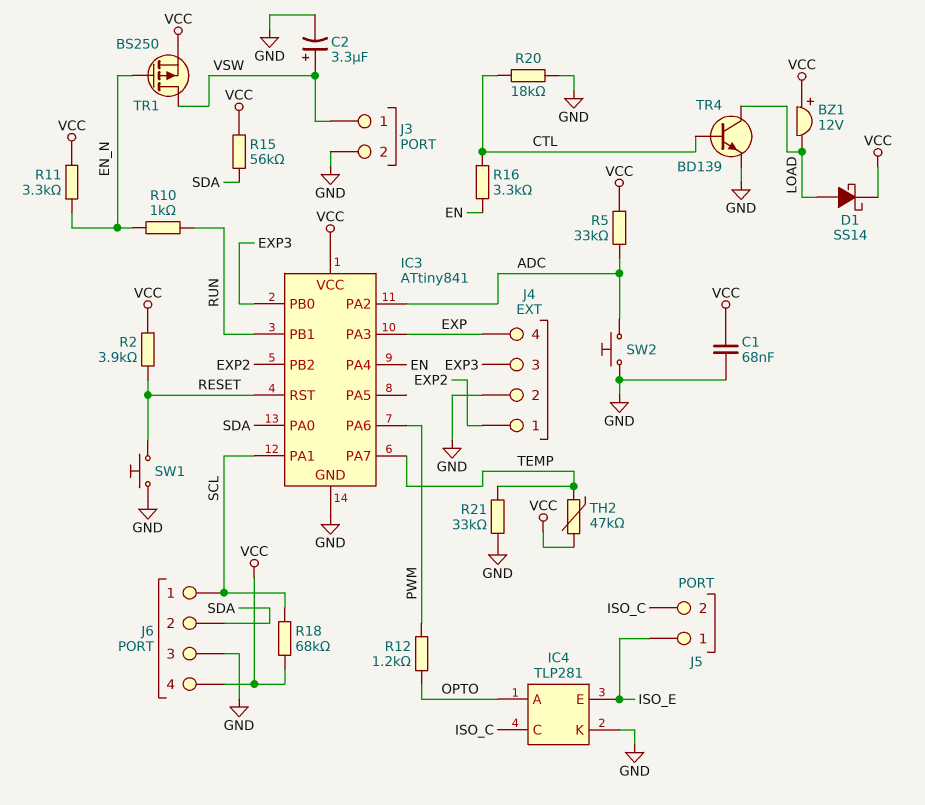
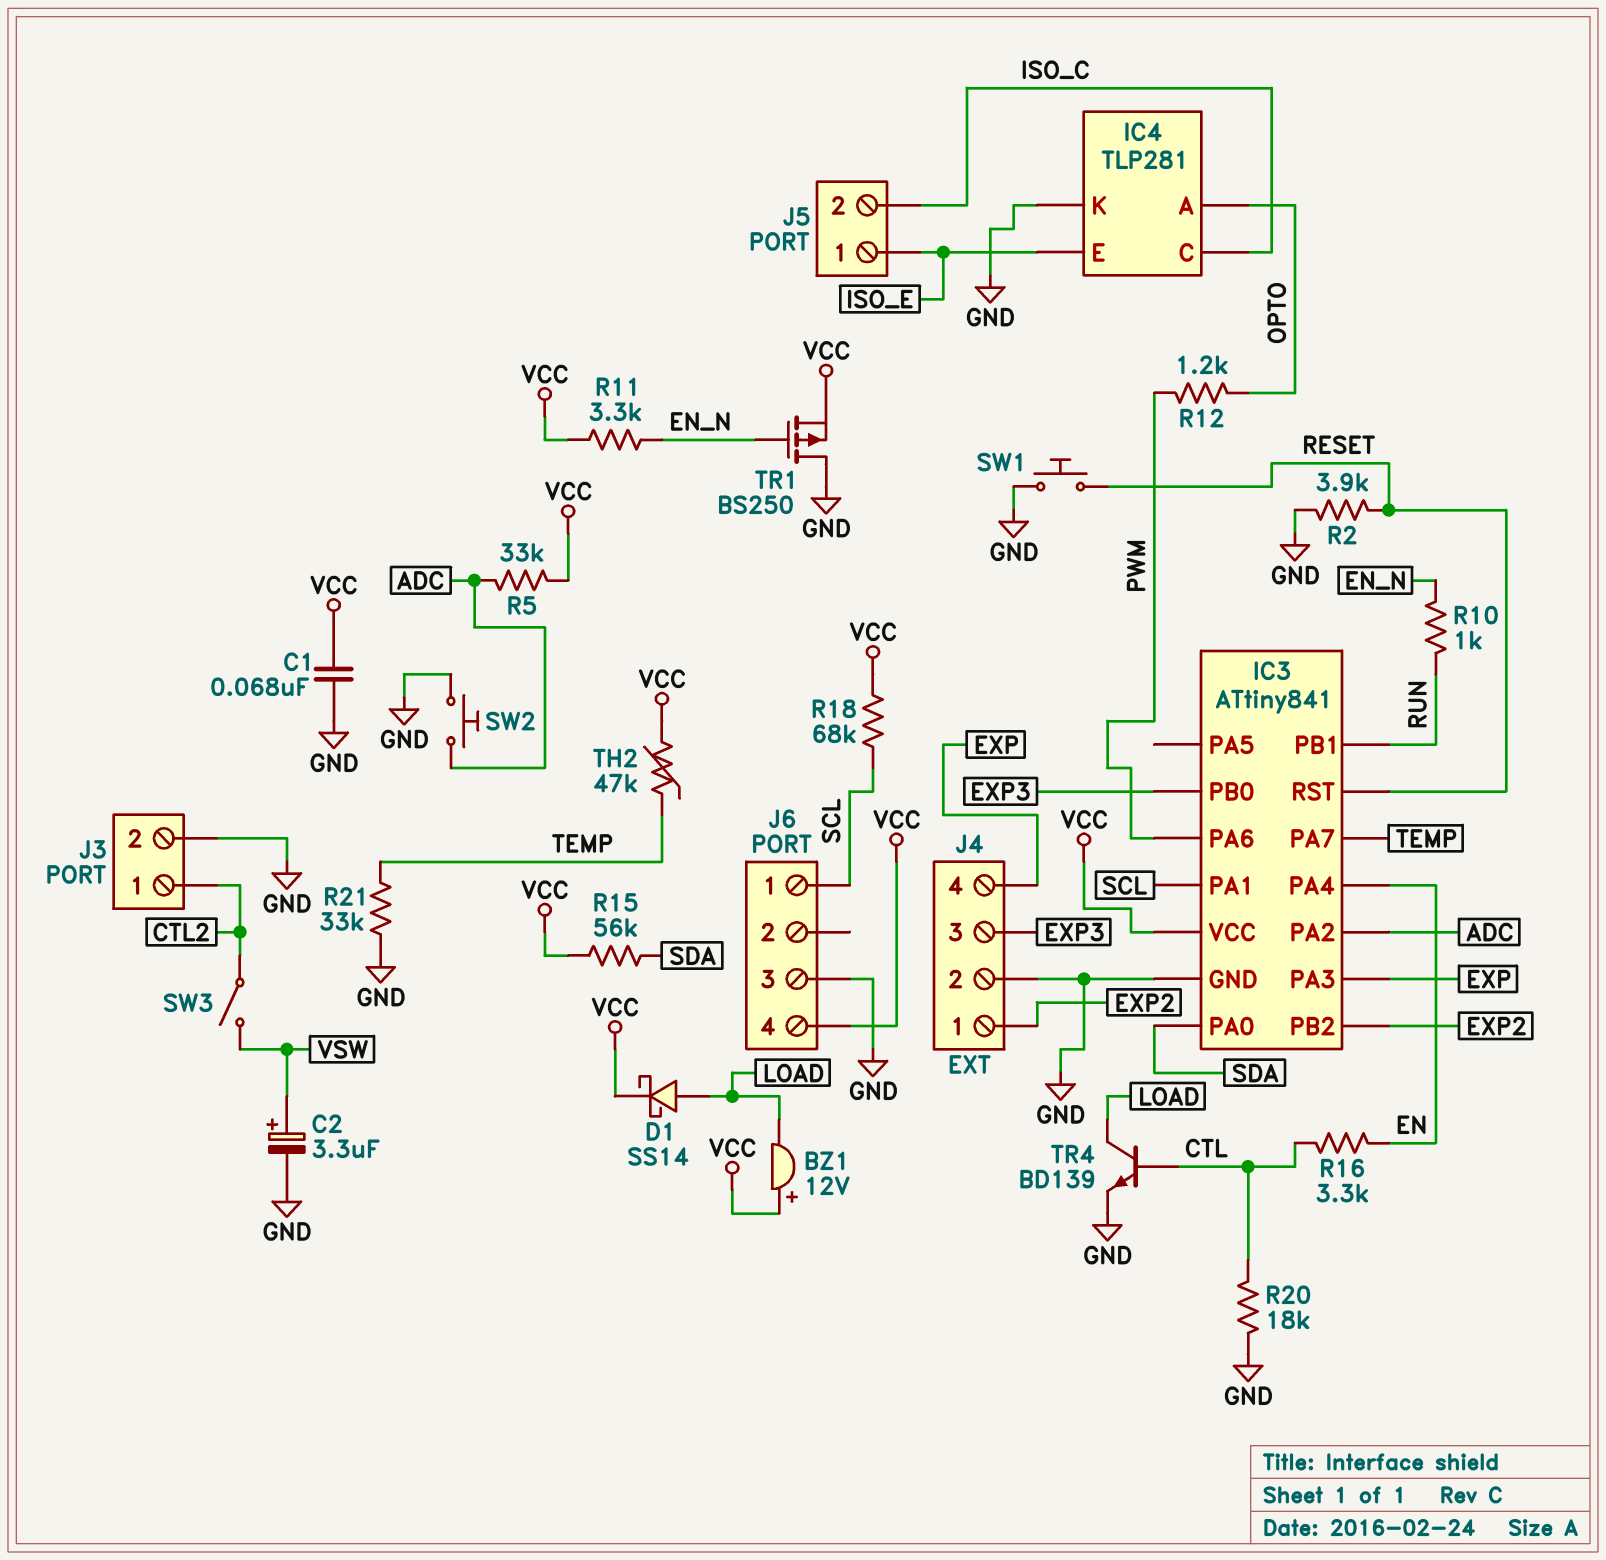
J3 pin 1: VSW -> CTL2
J6 pin 2: SDA -> none
R2: 3.9k (RESET, VCC) -> 3.9k (GND, RESET)
SW3: none -> switch (CTL2, VSW)
TR1: PMOS BS250 (G EN_N, D VSW, S VCC) -> PMOS BS250 (G EN_N, D GND, S VCC)

